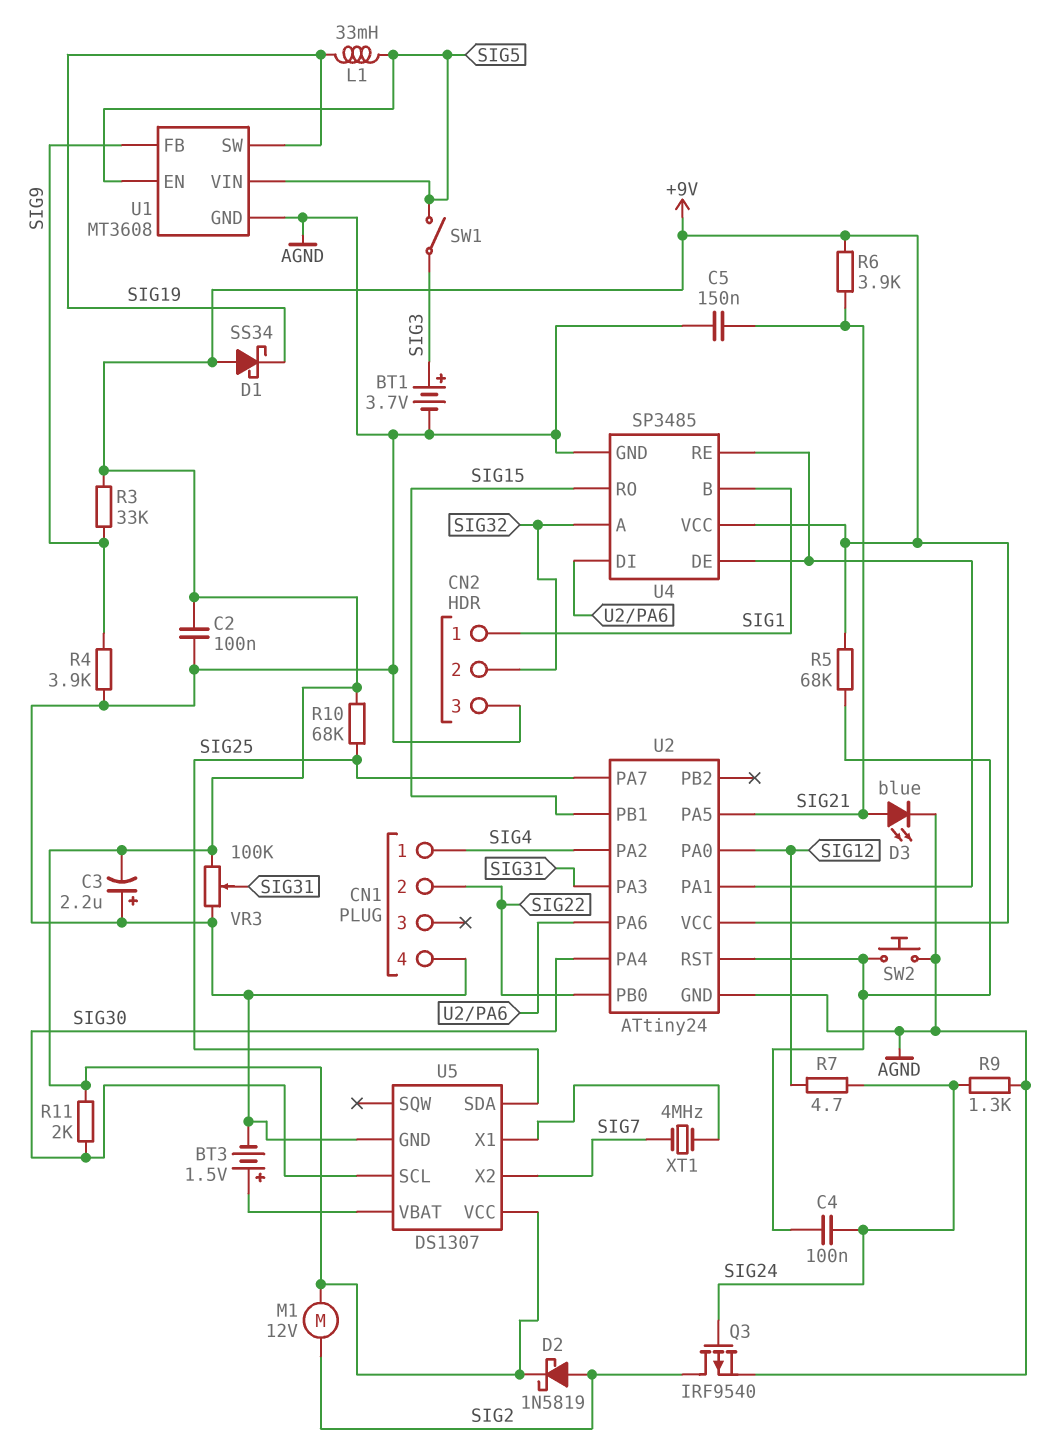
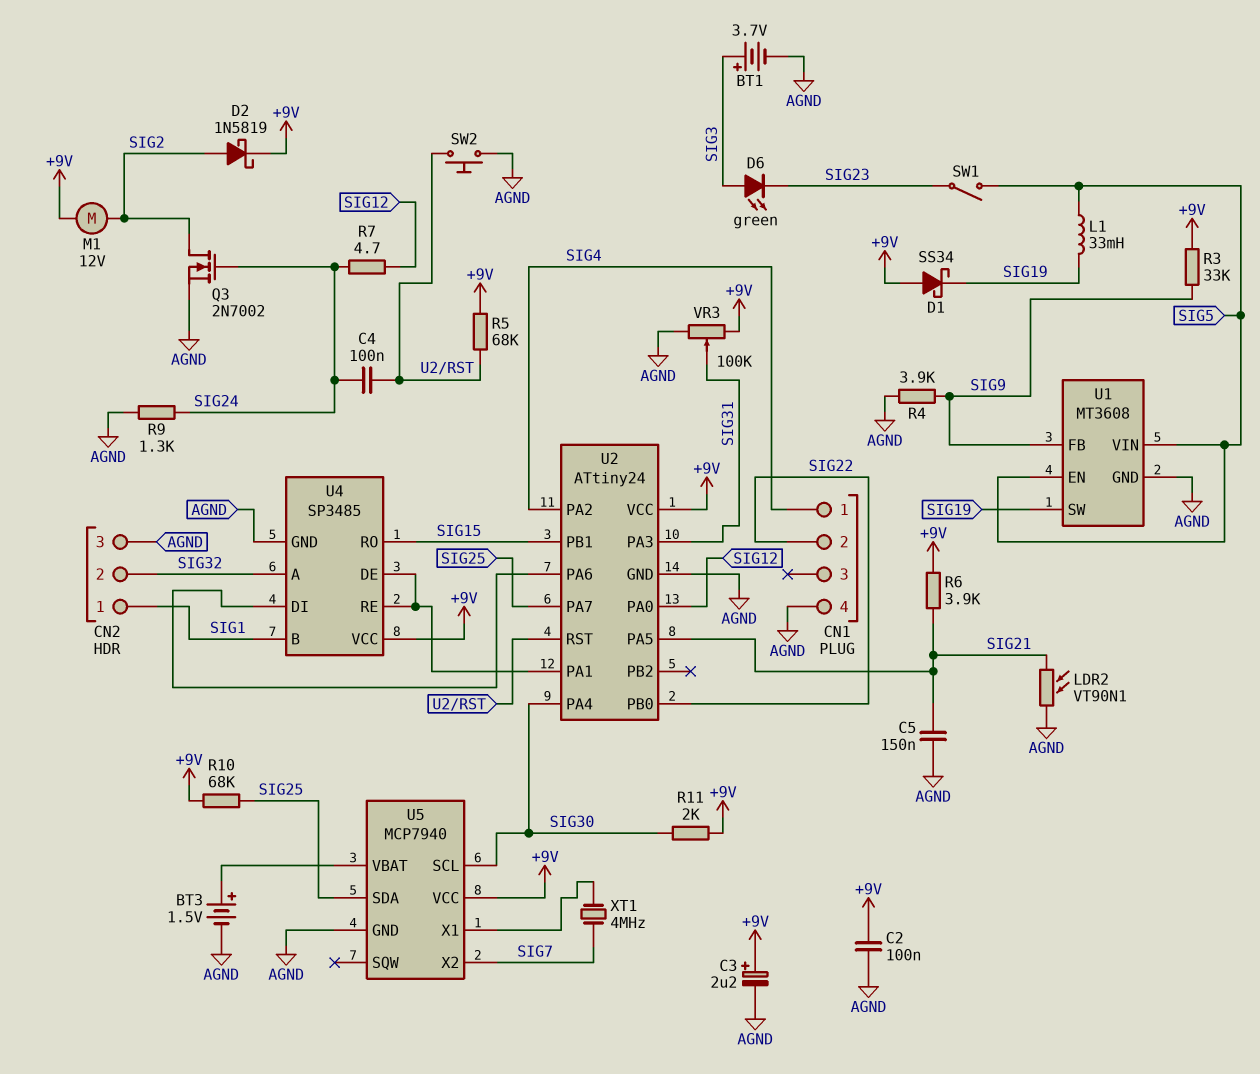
C3: 2.2uF (plus AGND, minus +9V) -> 2.2uF (plus +9V, minus AGND)
D3: LED blue (A SIG21, K AGND) -> none
D6: none -> LED green (A SIG3, K SIG23)
LDR2: none -> VT90N1 (AGND, SIG21)
Q3: PMOS IRF9540 (G SIG24, D SIG2, S AGND) -> NMOS 2N7002 (G SIG24, D SIG2, S AGND)
SW1: switch (SIG3, SIG5) -> switch (SIG5, SIG23)
U5: DS1307 -> MCP7940

